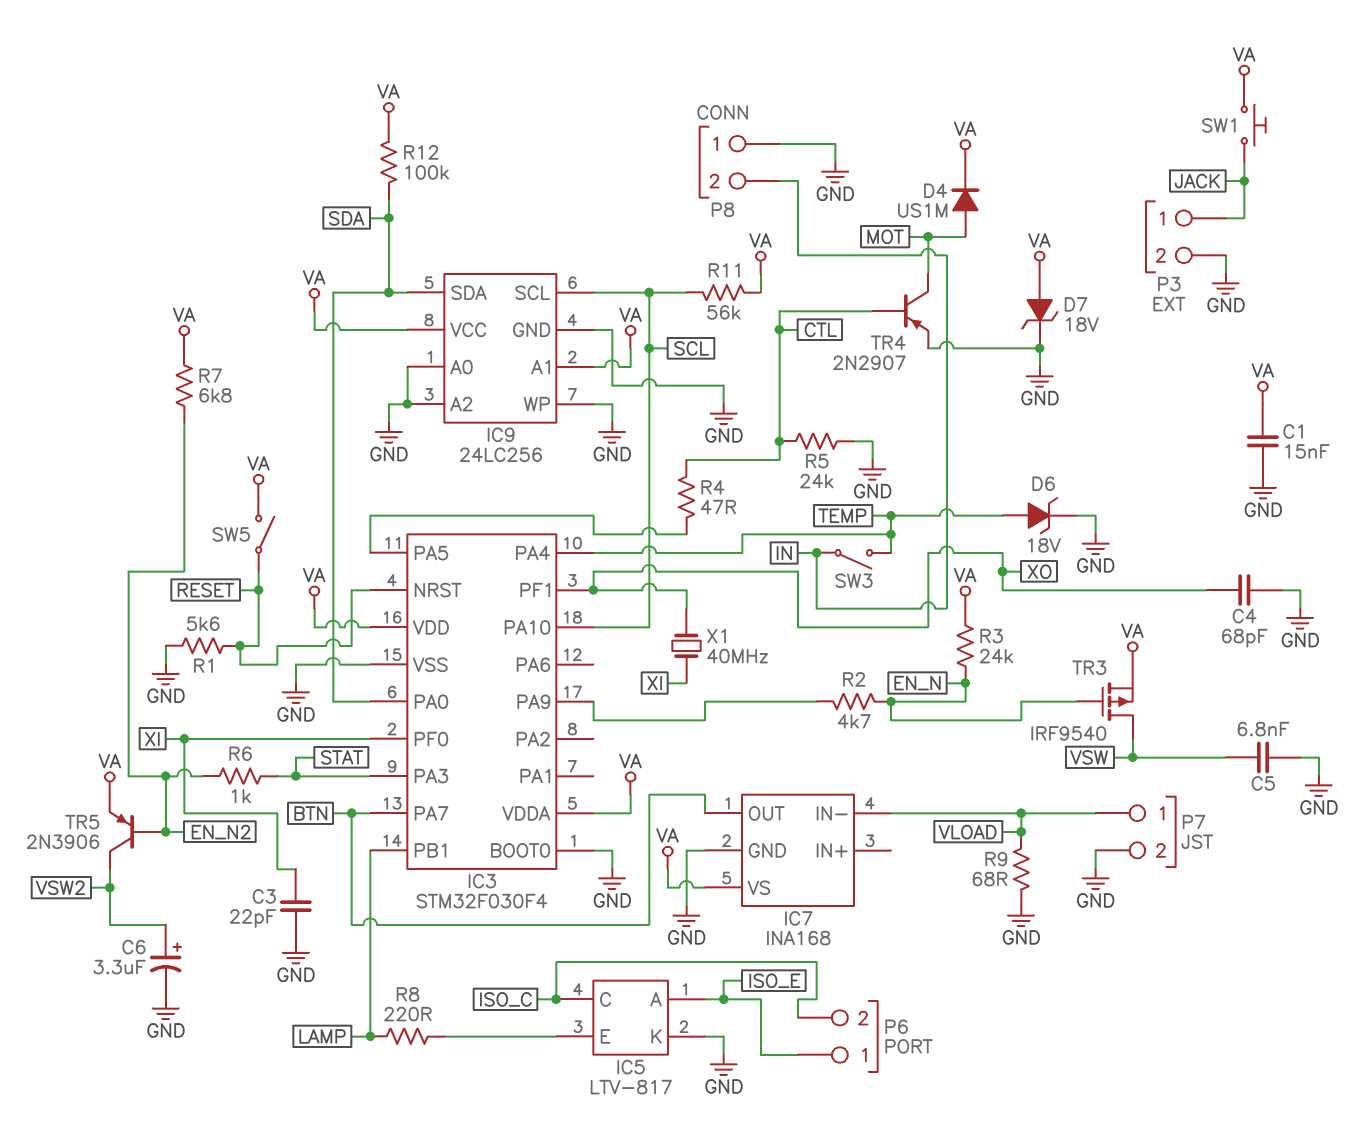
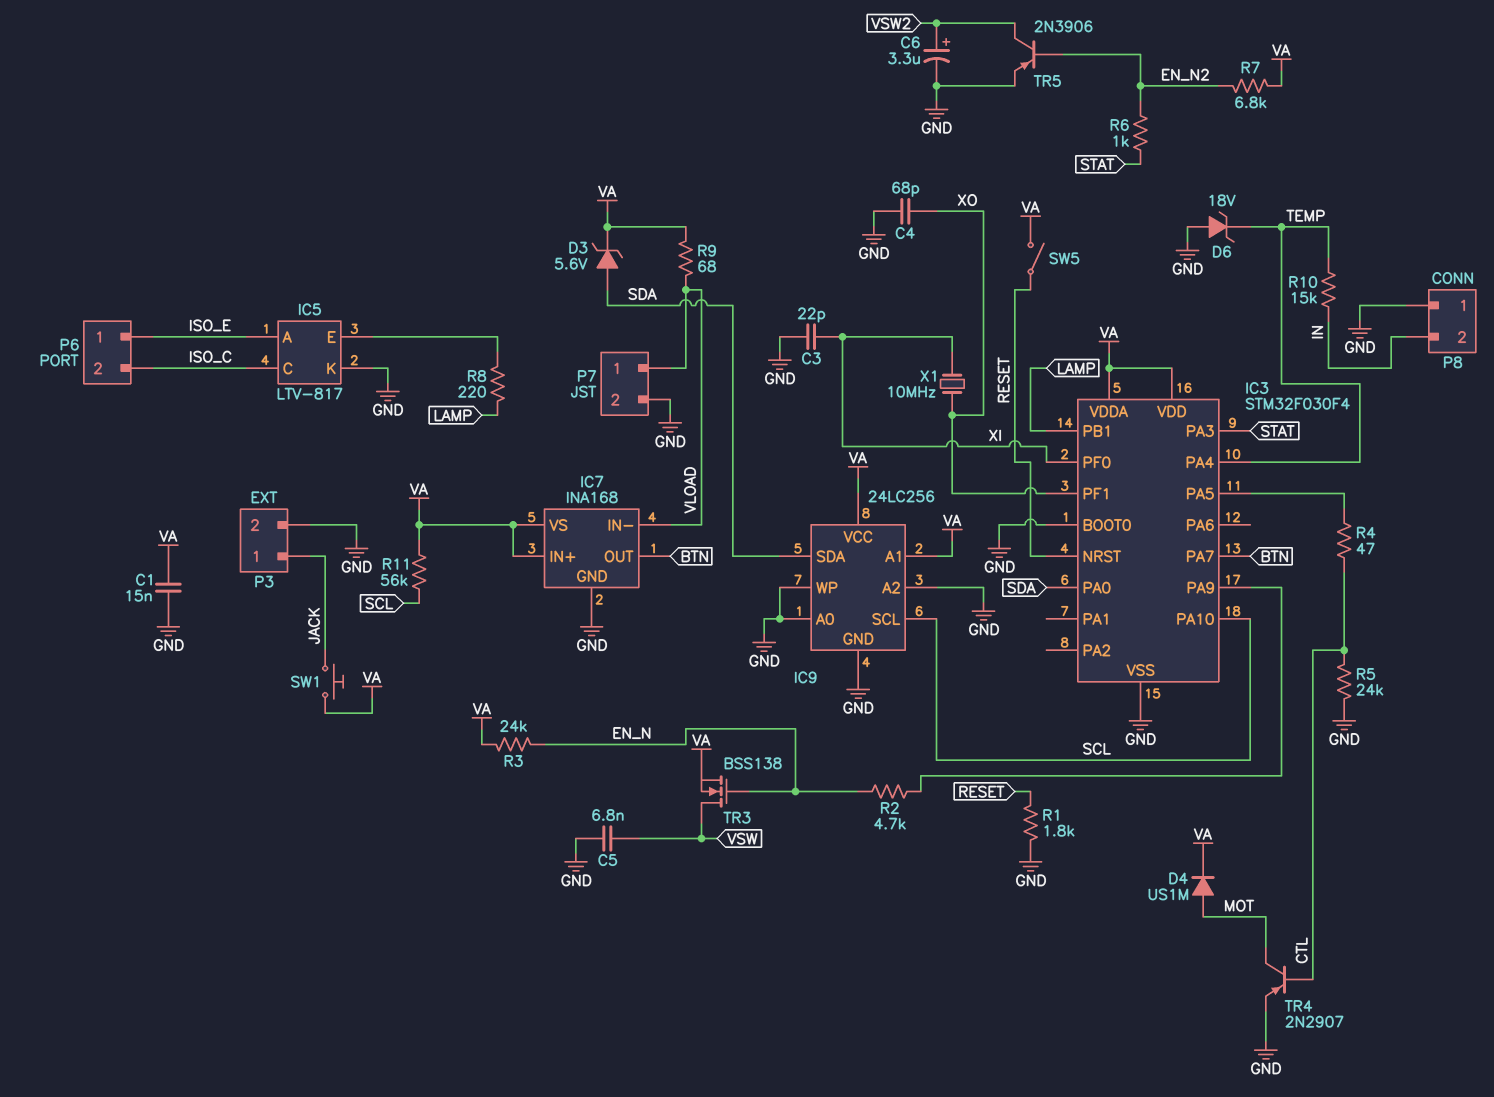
D3: none -> zener 5.6V (A SDA, K VA)
D6: zener 18V (A TEMP, K GND) -> zener 18V (A GND, K TEMP)
D7: zener 18V (A VA, K GND) -> none
IC7 pin IN+: none -> VA
R1: 5.6k (GND, RESET) -> 1.8k (GND, RESET)
R9: 68 (GND, VLOAD) -> 68 (VA, VLOAD)
R10: none -> 15k (IN, TEMP)
R12: 100k (SDA, VA) -> none
SW3: switch (IN, TEMP) -> none
TR3: PMOS IRF9540 (G EN_N, D VSW, S VA) -> NMOS BSS138 (G EN_N, D VSW, S VA)
TR5: PNP 2N3906 (B EN_N2, C VSW2, E VA) -> PNP 2N3906 (B EN_N2, C VSW2, E GND)
X1: 40MHz (XI, XO) -> 10MHz (XI, XO)

